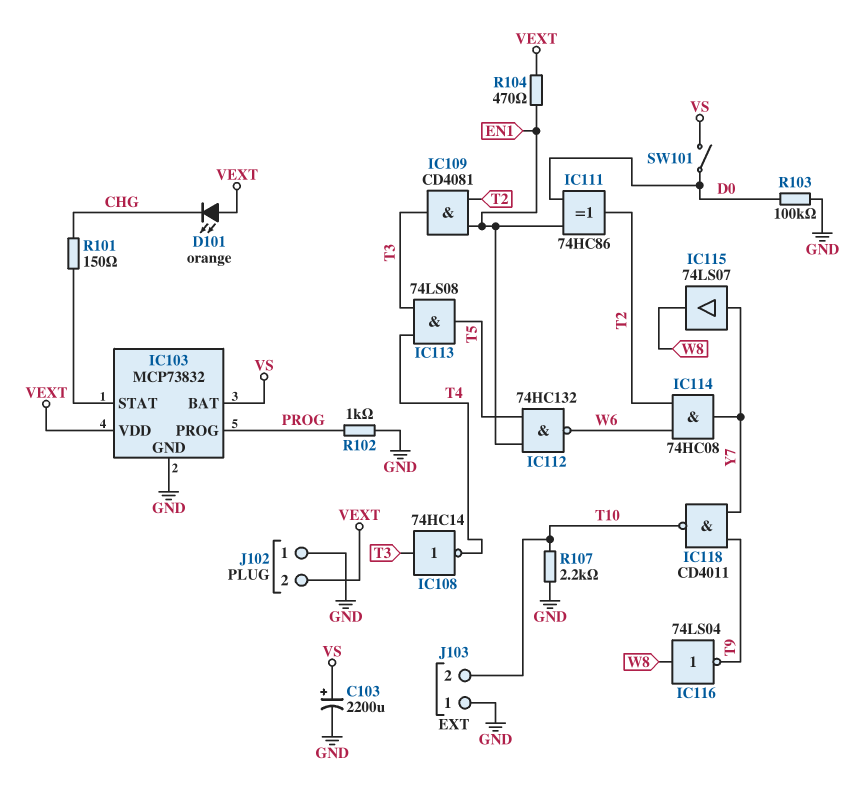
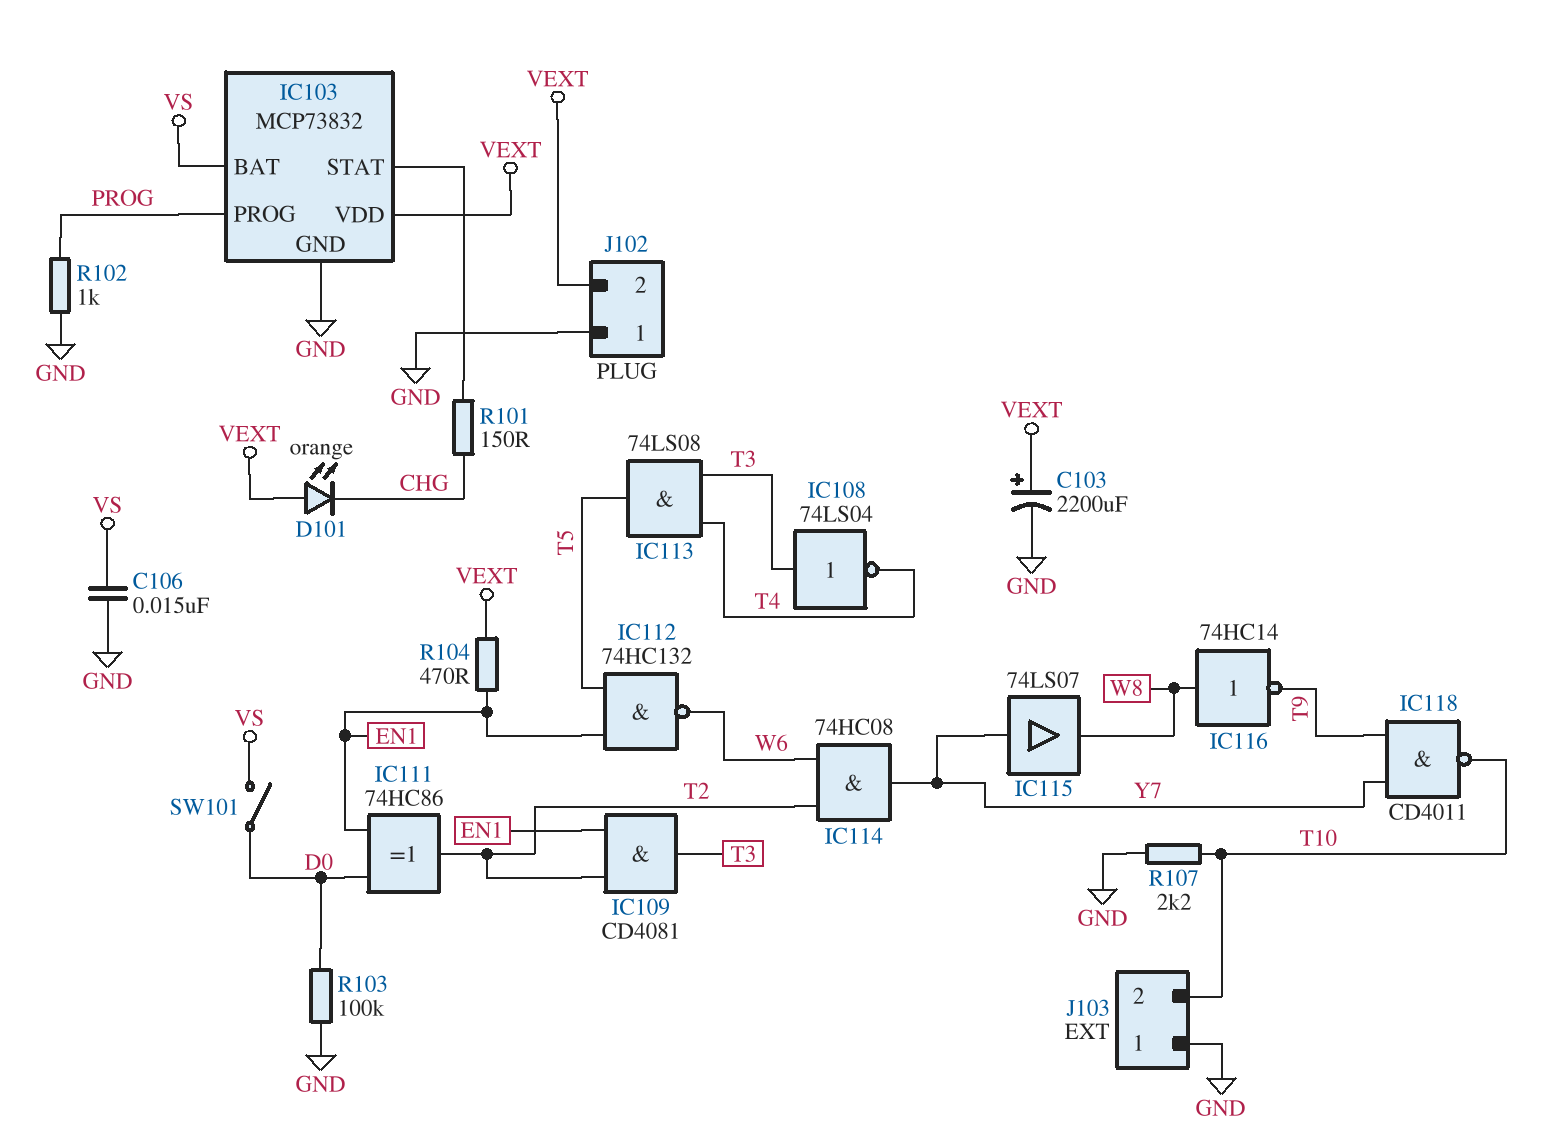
C103: 2200uF (plus VS, minus GND) -> 2200uF (plus VEXT, minus GND)
C106: none -> 15nF (GND, VS)
IC108: NOT 74HC14 (in T3, out T4) -> NOT 74LS04 (in T3, out T4)
IC116: NOT 74LS04 (in W8, out T9) -> NOT 74HC14 (in W8, out T9)

